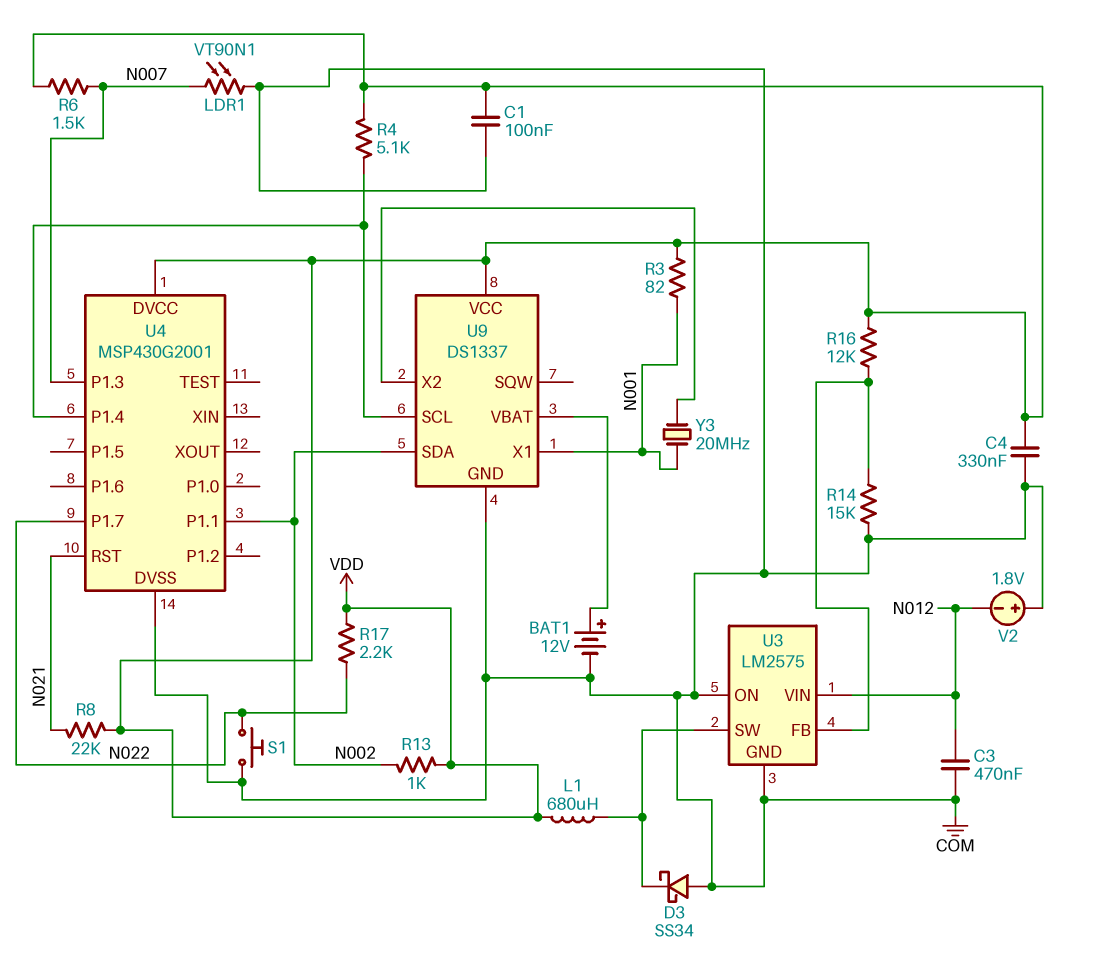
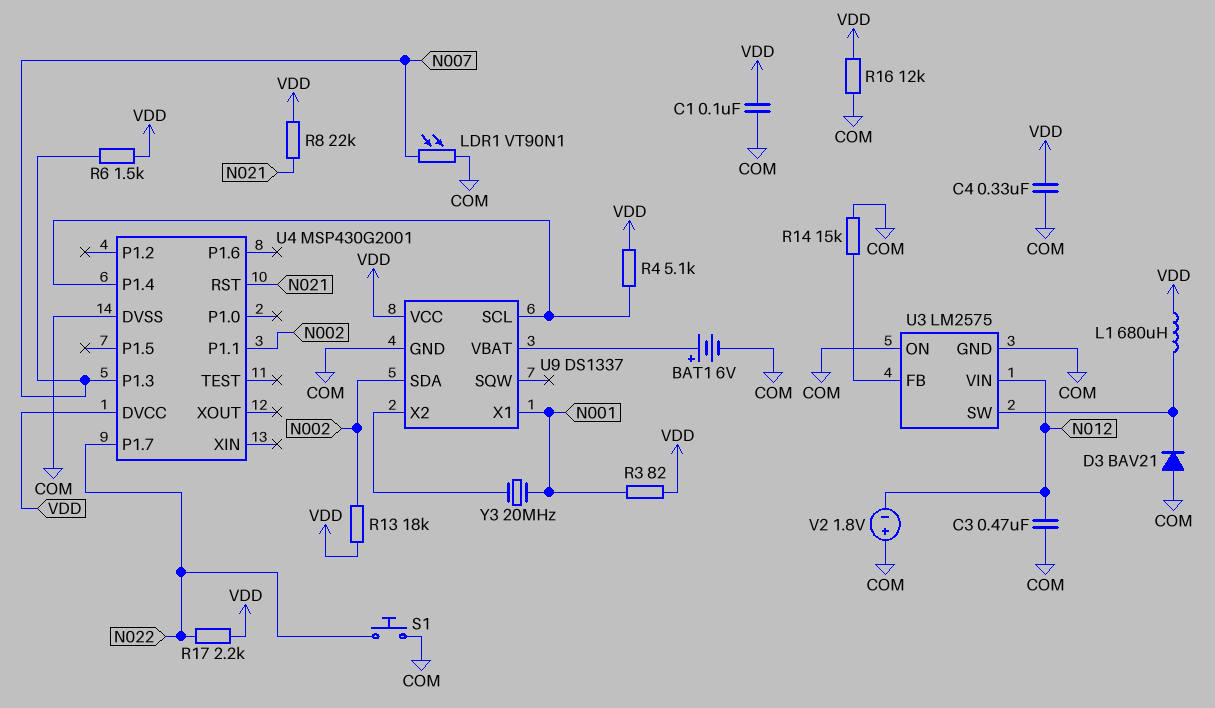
BAT1: 12V (plus U9/VBAT, minus COM) -> 6V (plus U9/VBAT, minus COM)
D3: schottky SS34 (A COM, K U3/SW) -> diode BAV21 (A COM, K U3/SW)
R13: 1k (N002, VDD) -> 18k (N002, VDD)
R16: 12k (U3/FB, VDD) -> 12k (COM, VDD)

